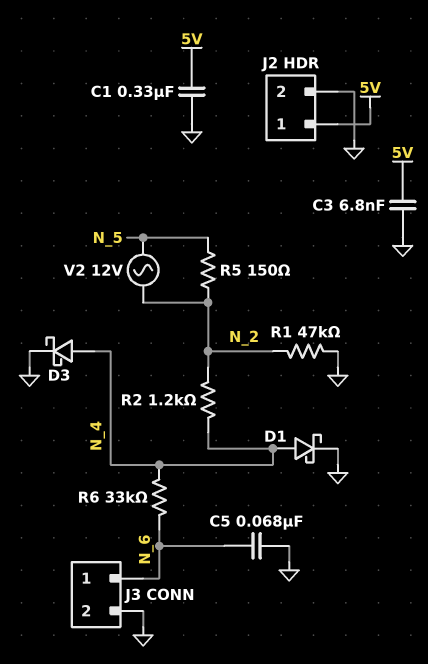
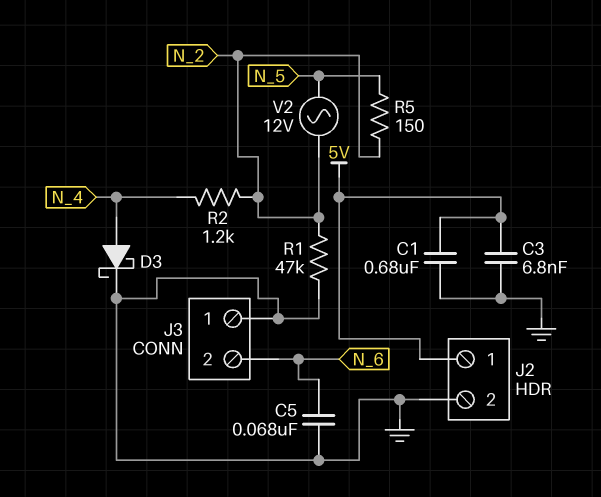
C1: 330nF (5V, GND) -> 680nF (5V, GND)
D1: schottky (A N_4, K GND) -> none
J3 pin 1: N_6 -> GND
J3 pin 2: GND -> N_6
R6: 33k (N_4, N_6) -> none

